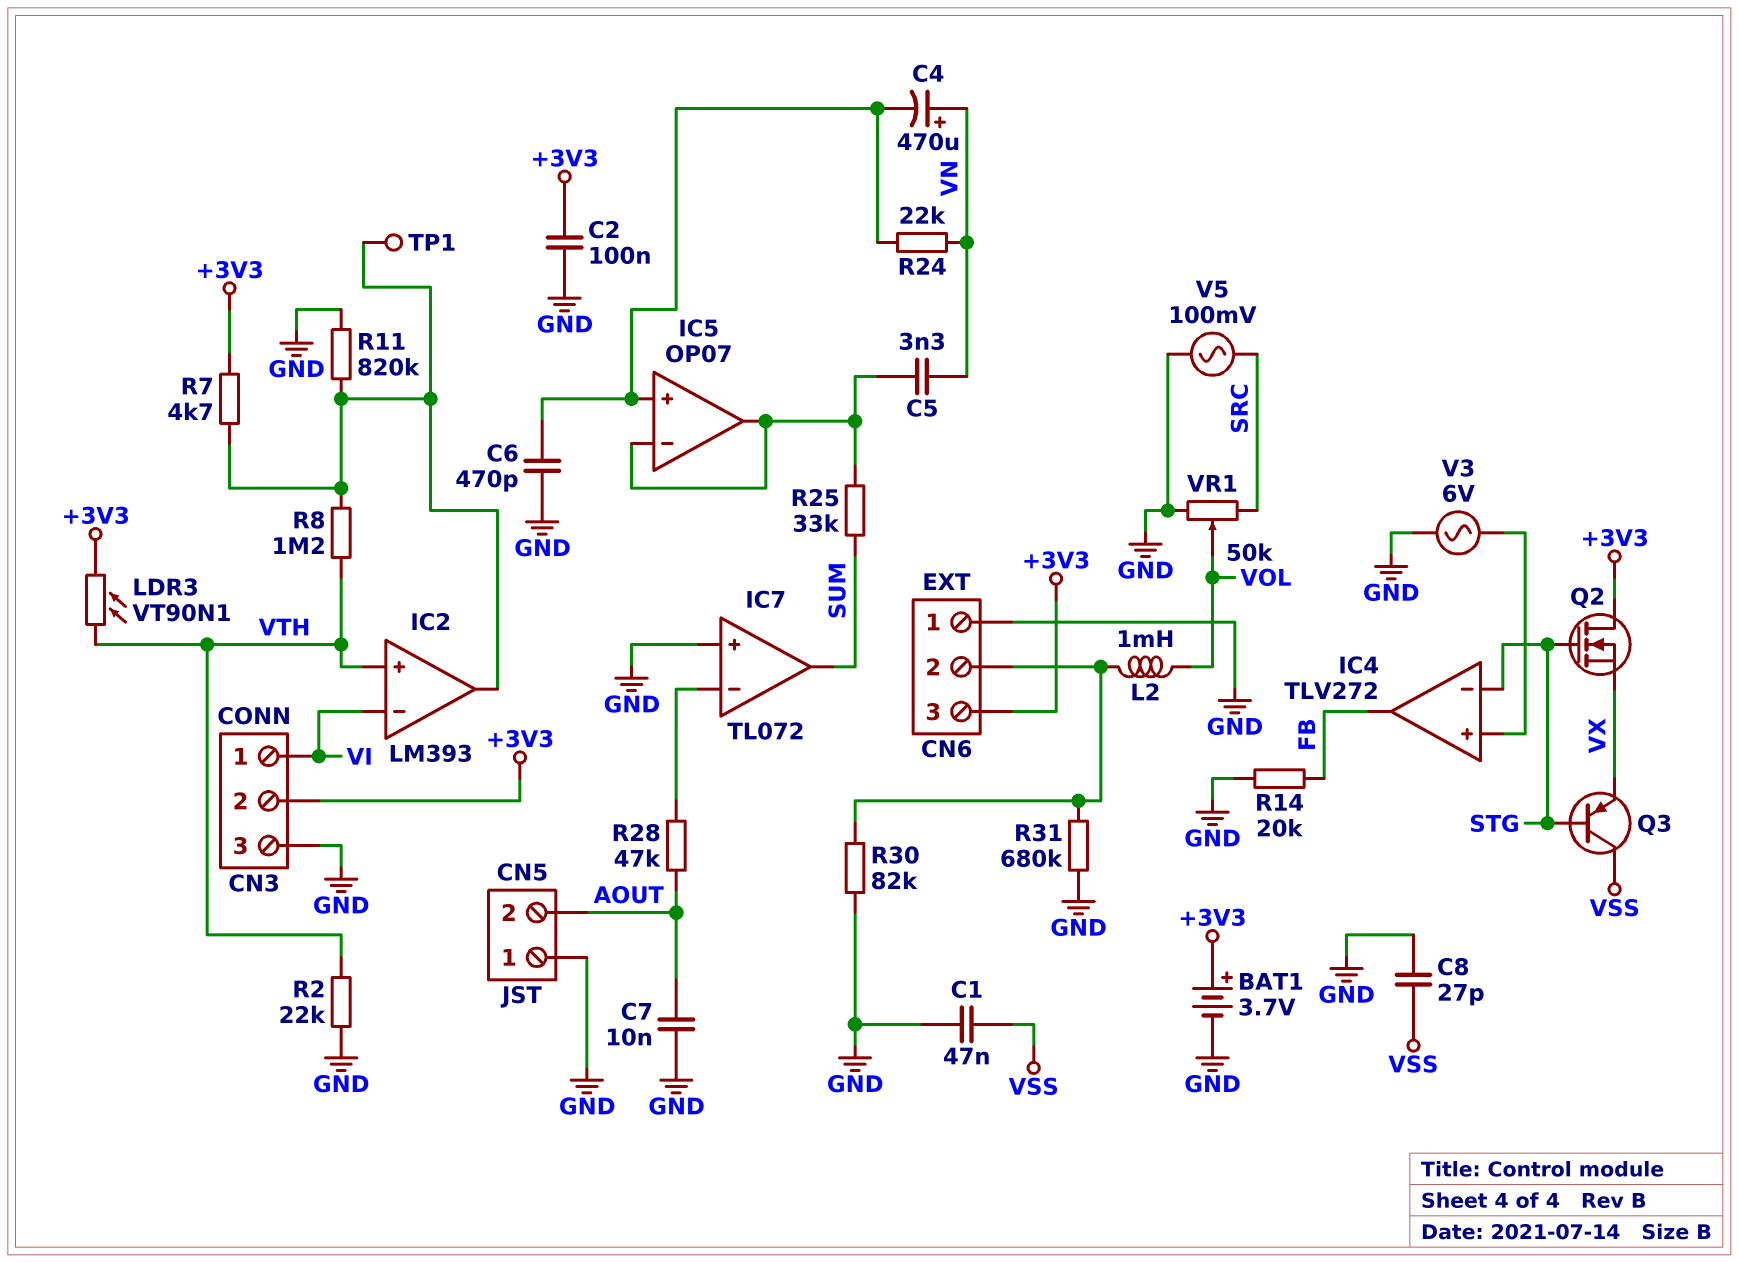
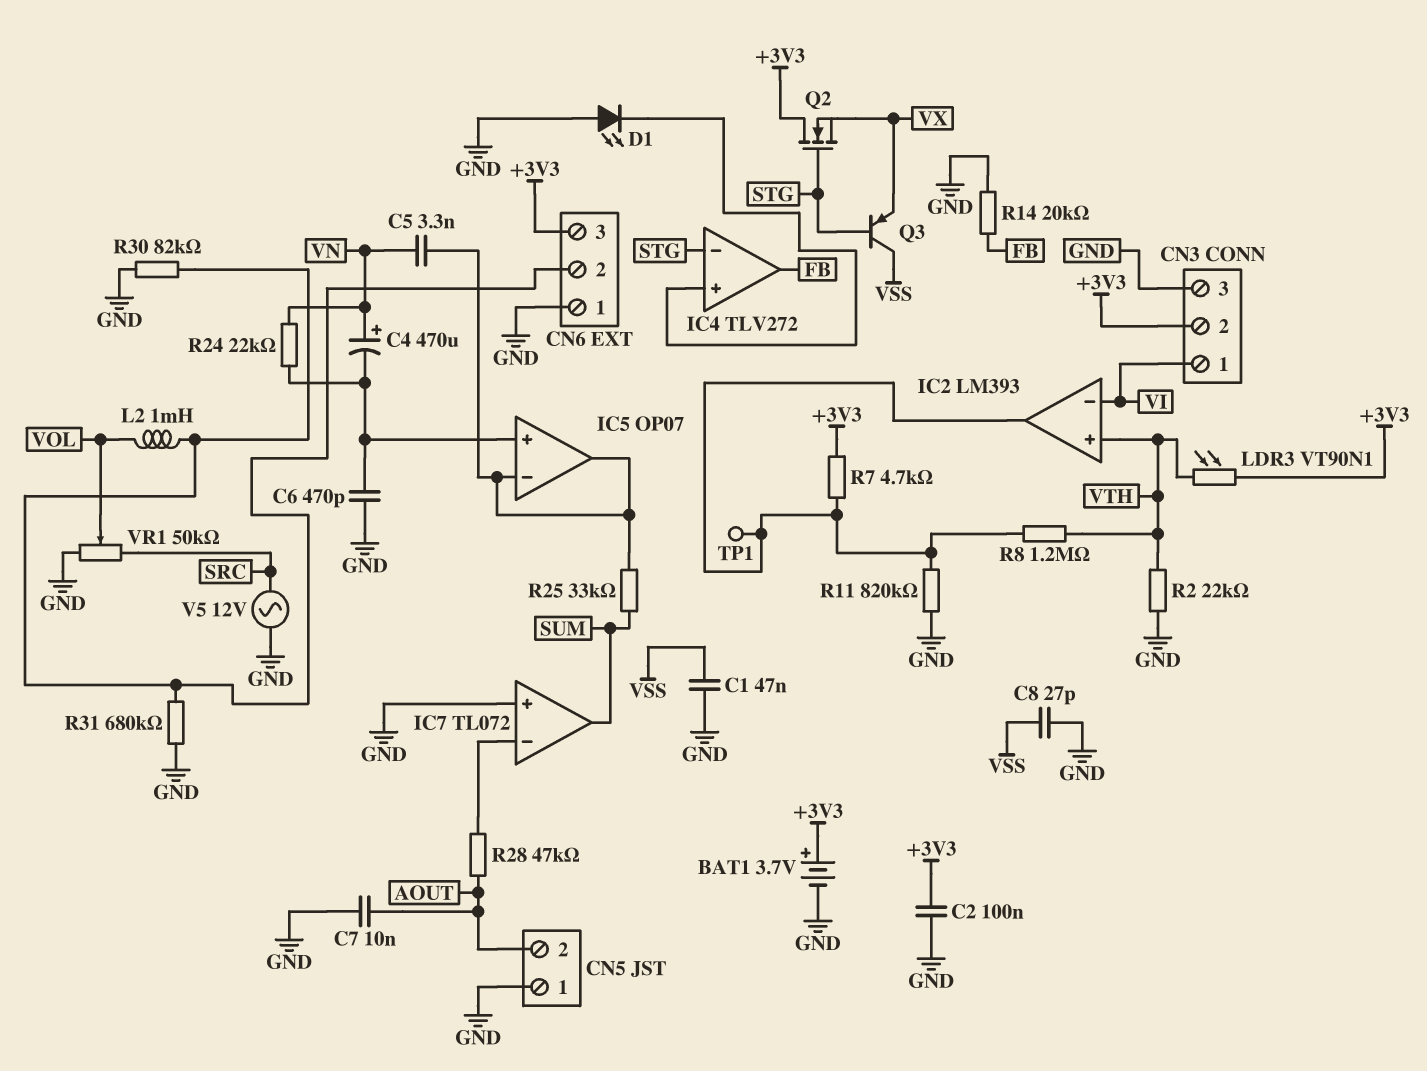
D1: none -> LED (A GND, K IC4/in+)
V3: AC 6V (GND, IC4/in+) -> none
V5: AC 100mV (GND, SRC) -> AC 12V (GND, SRC)

